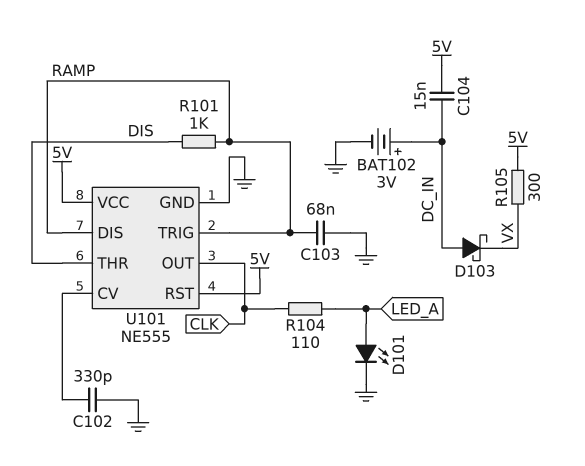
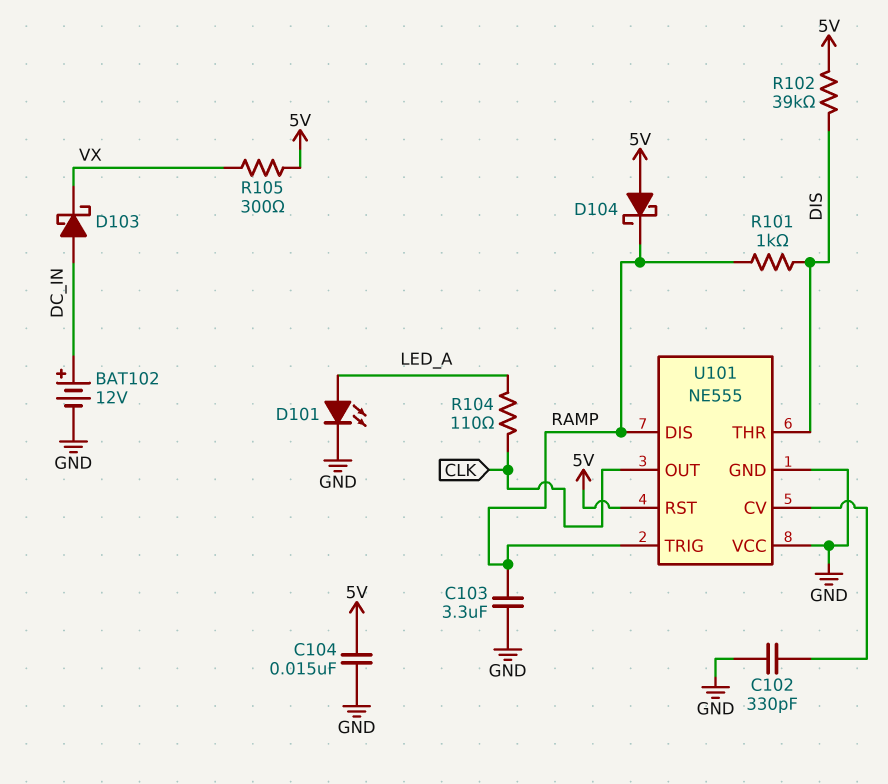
BAT102: 3V (plus DC_IN, minus GND) -> 12V (plus DC_IN, minus GND)
C103: 68nF (GND, RAMP) -> 3.3uF (GND, RAMP)
C104: 15nF (5V, DC_IN) -> 15nF (5V, GND)
D104: none -> schottky (A 5V, K RAMP)
R102: none -> 39k (5V, DIS)
U101 pin VCC: 5V -> GND

